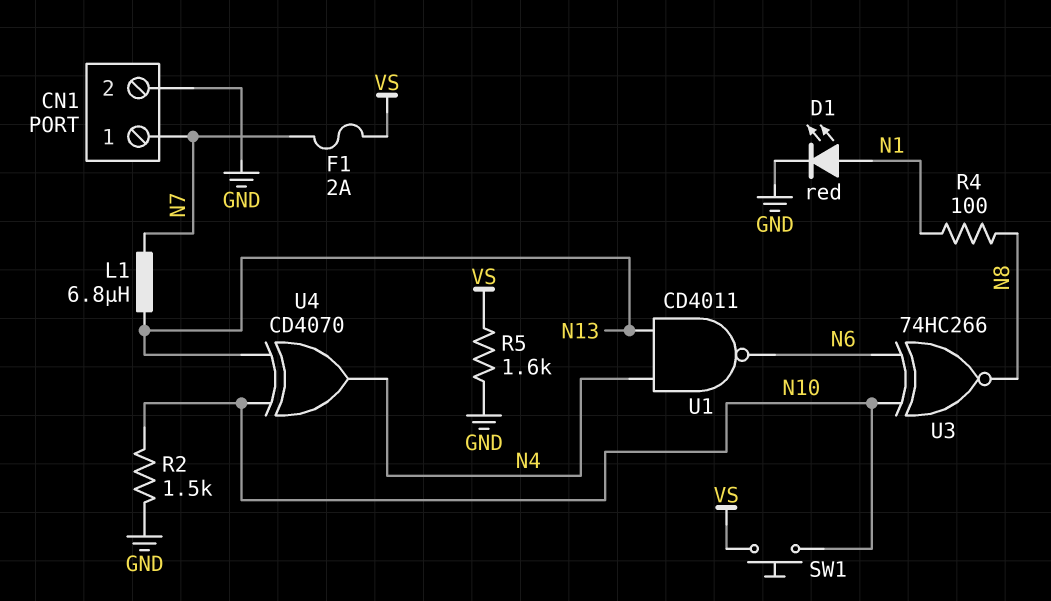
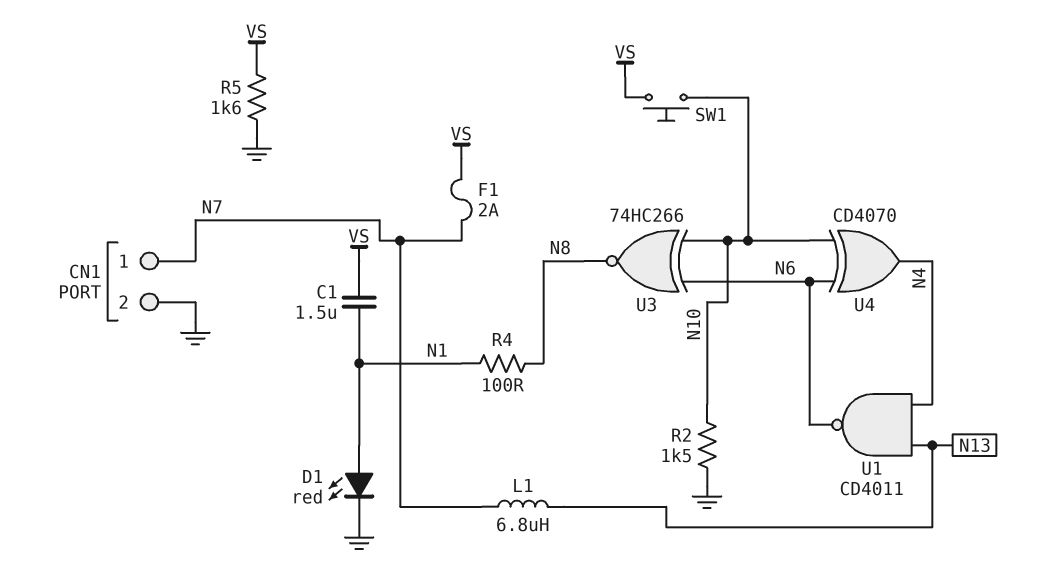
C1: none -> 1.5uF (N1, VS)
U4: XOR CD4070 (in N10, in N13, out N4) -> XOR CD4070 (in N6, in N10, out N4)

